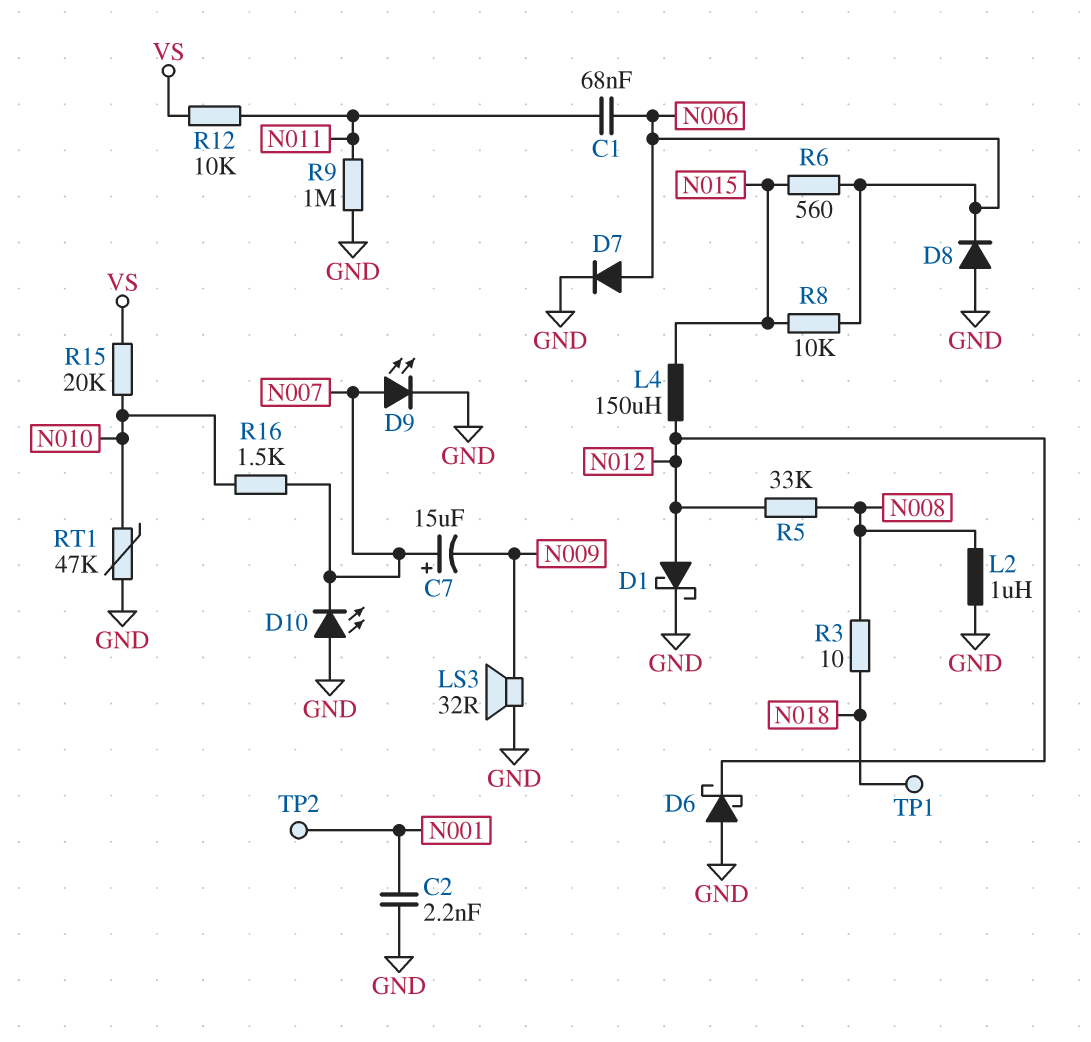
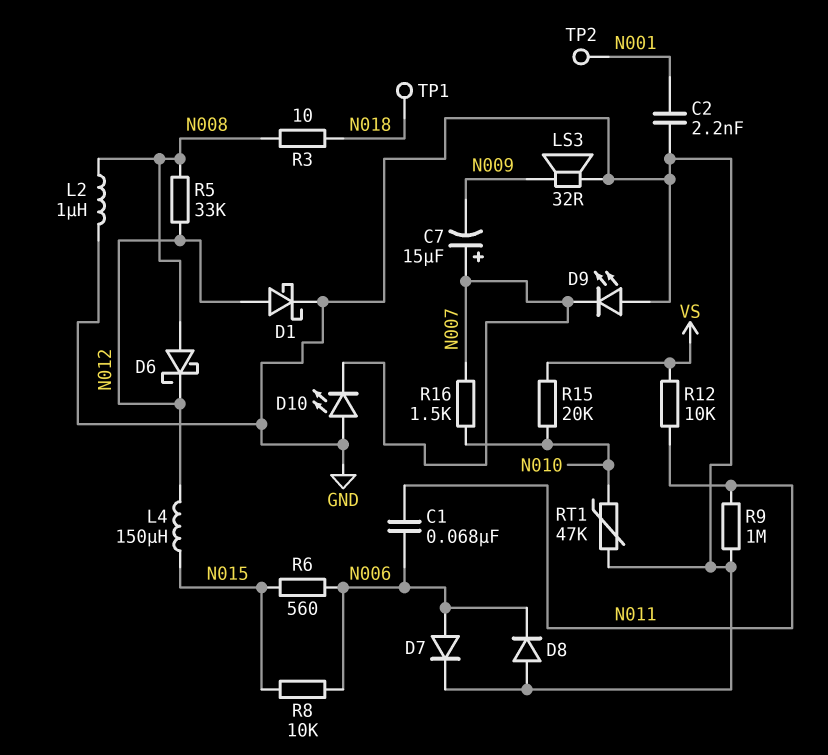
D6: schottky (A GND, K N012) -> schottky (A N008, K N012)
D9: LED (A N007, K GND) -> LED (A GND, K N007)

